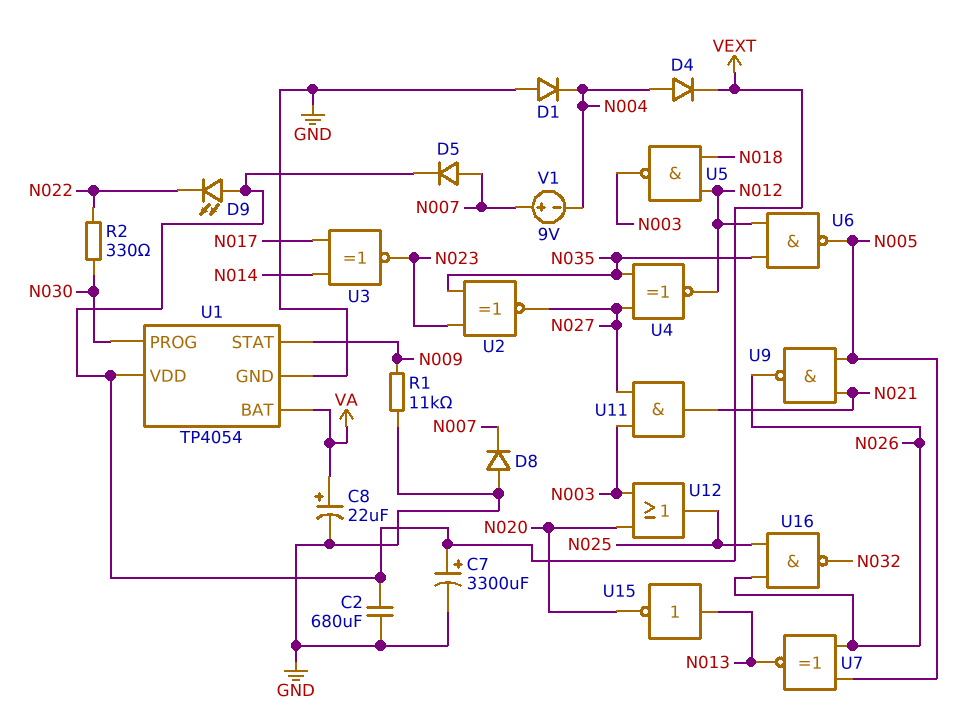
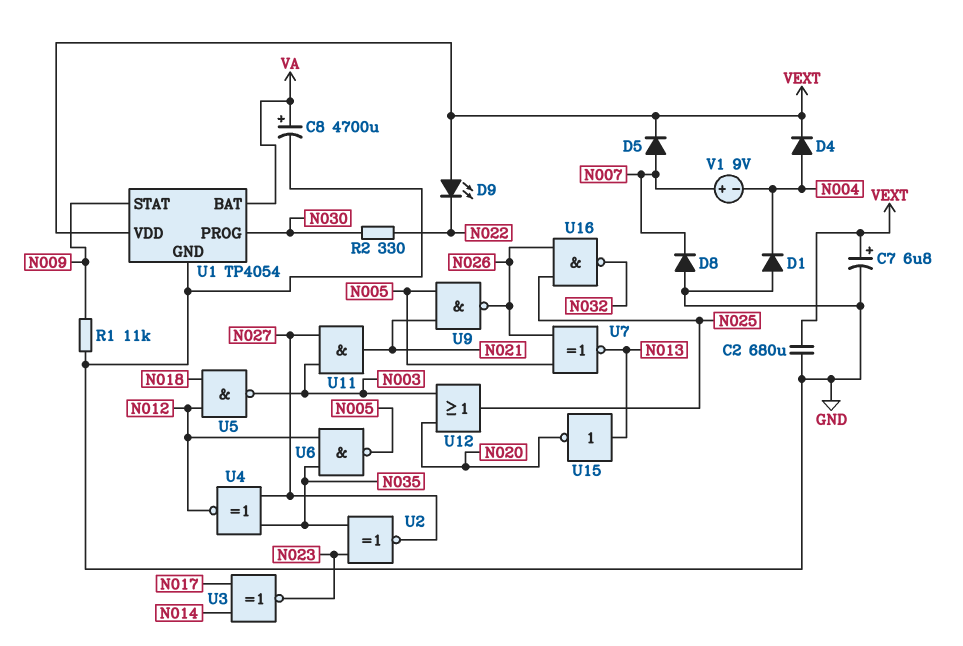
C7: 3300uF (plus VEXT, minus GND) -> 6.8uF (plus VEXT, minus GND)
C8: 22uF (plus VA, minus GND) -> 4700uF (plus VA, minus GND)

